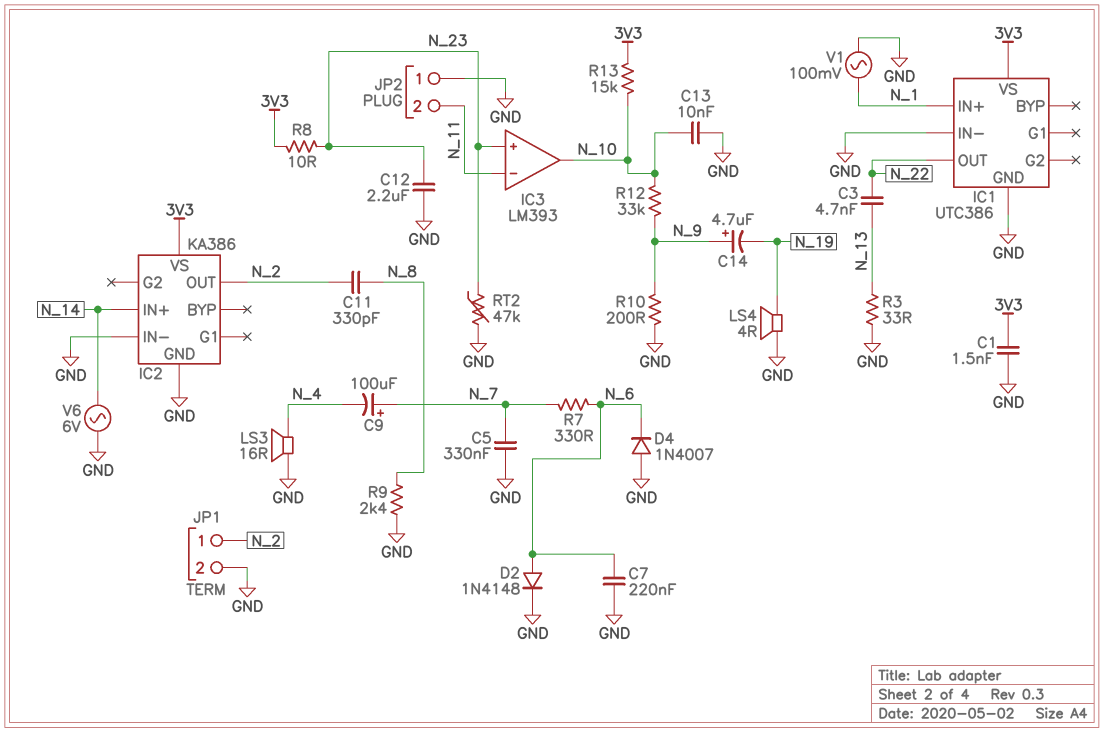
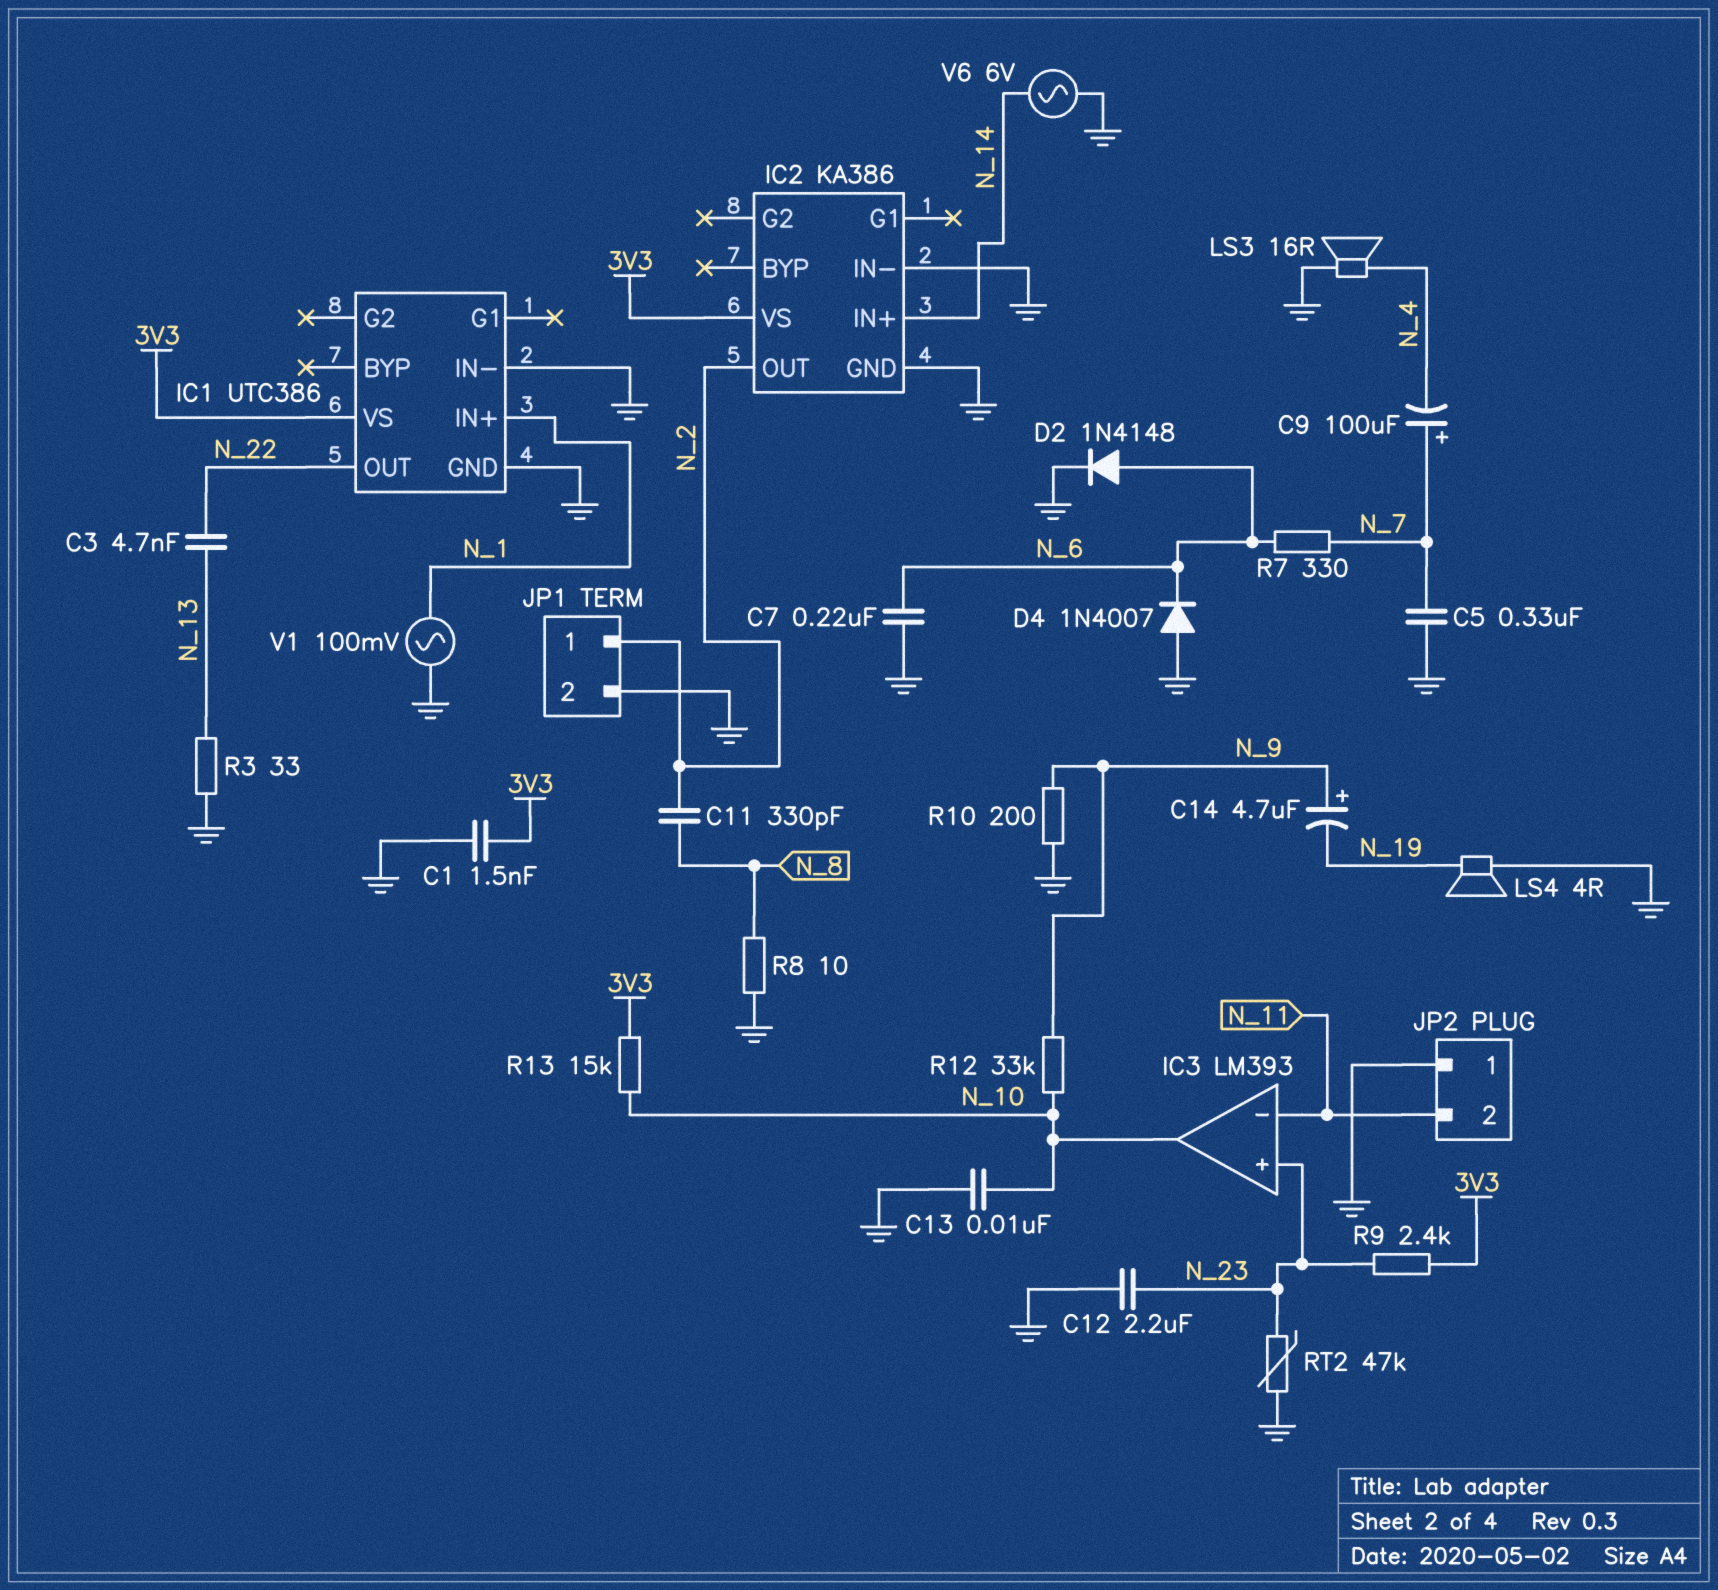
R8: 10 (3V3, N_23) -> 10 (GND, N_8)
R9: 2.4k (GND, N_8) -> 2.4k (3V3, N_23)

